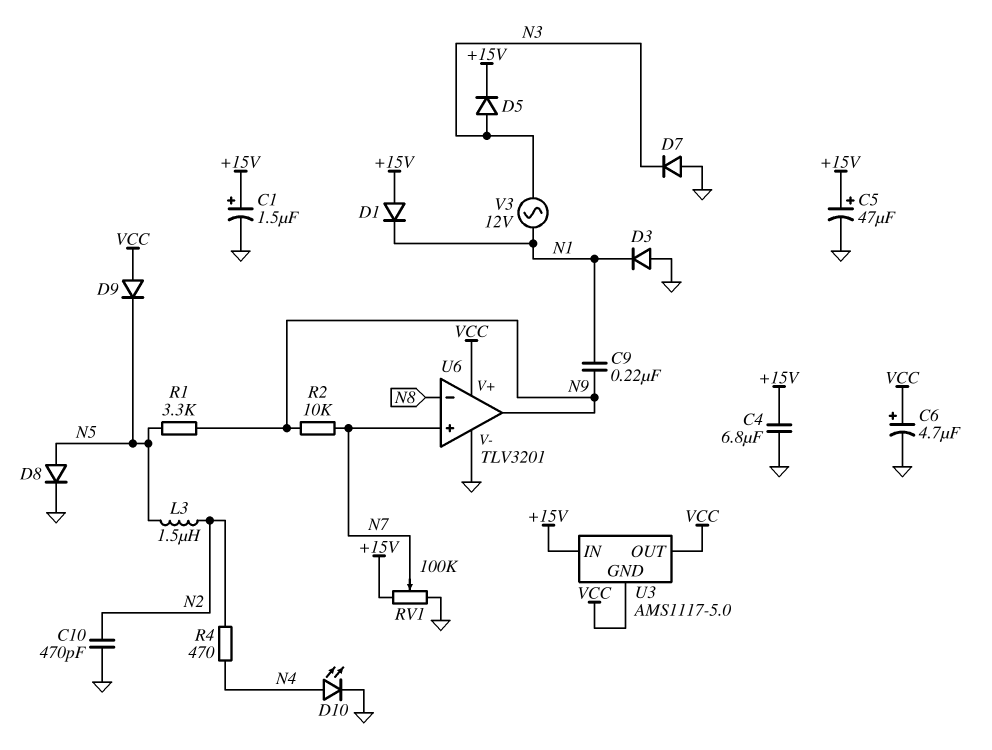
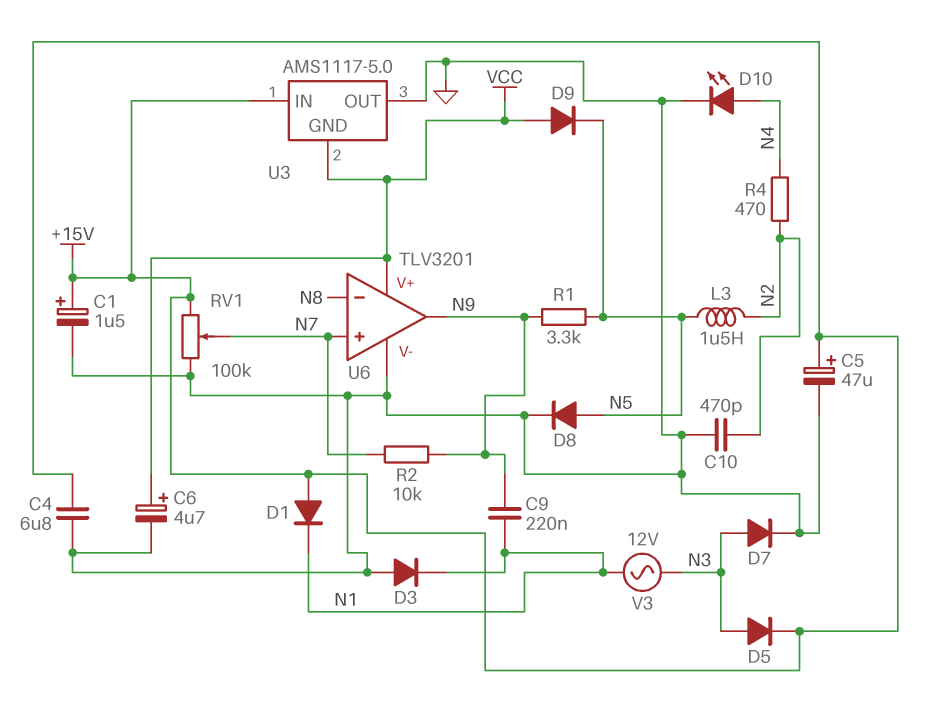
D7: diode (A GND, K N3) -> diode (A N3, K GND)
U3 pin OUT: VCC -> GND

